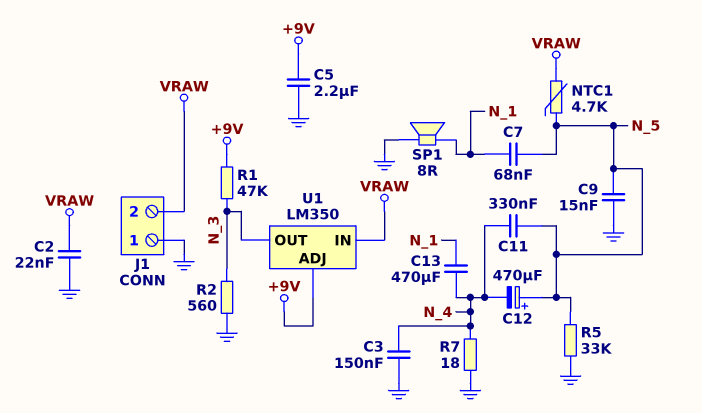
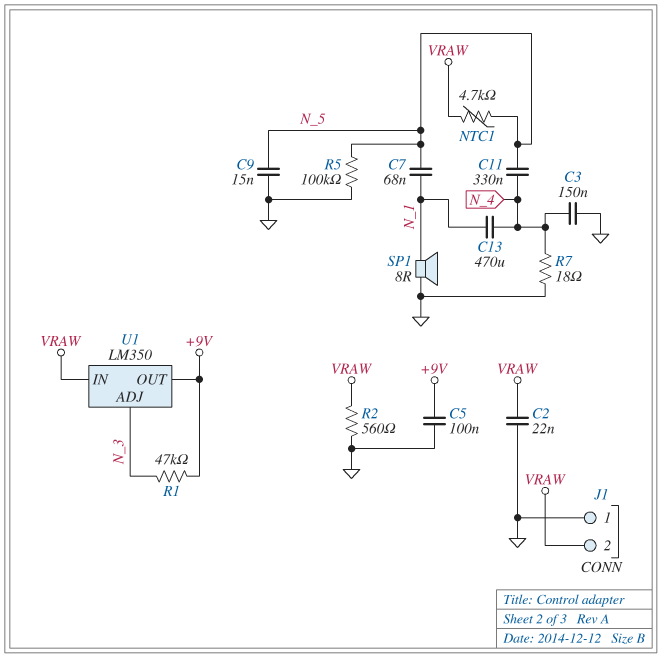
C5: 2.2uF (+9V, GND) -> 100nF (+9V, GND)
C12: 470uF (plus N_5, minus N_4) -> none
R2: 560 (GND, N_3) -> 560 (GND, VRAW)
R5: 33k (GND, N_5) -> 100k (GND, N_5)
U1 pin ADJ: +9V -> N_3
U1 pin OUT: N_3 -> +9V

